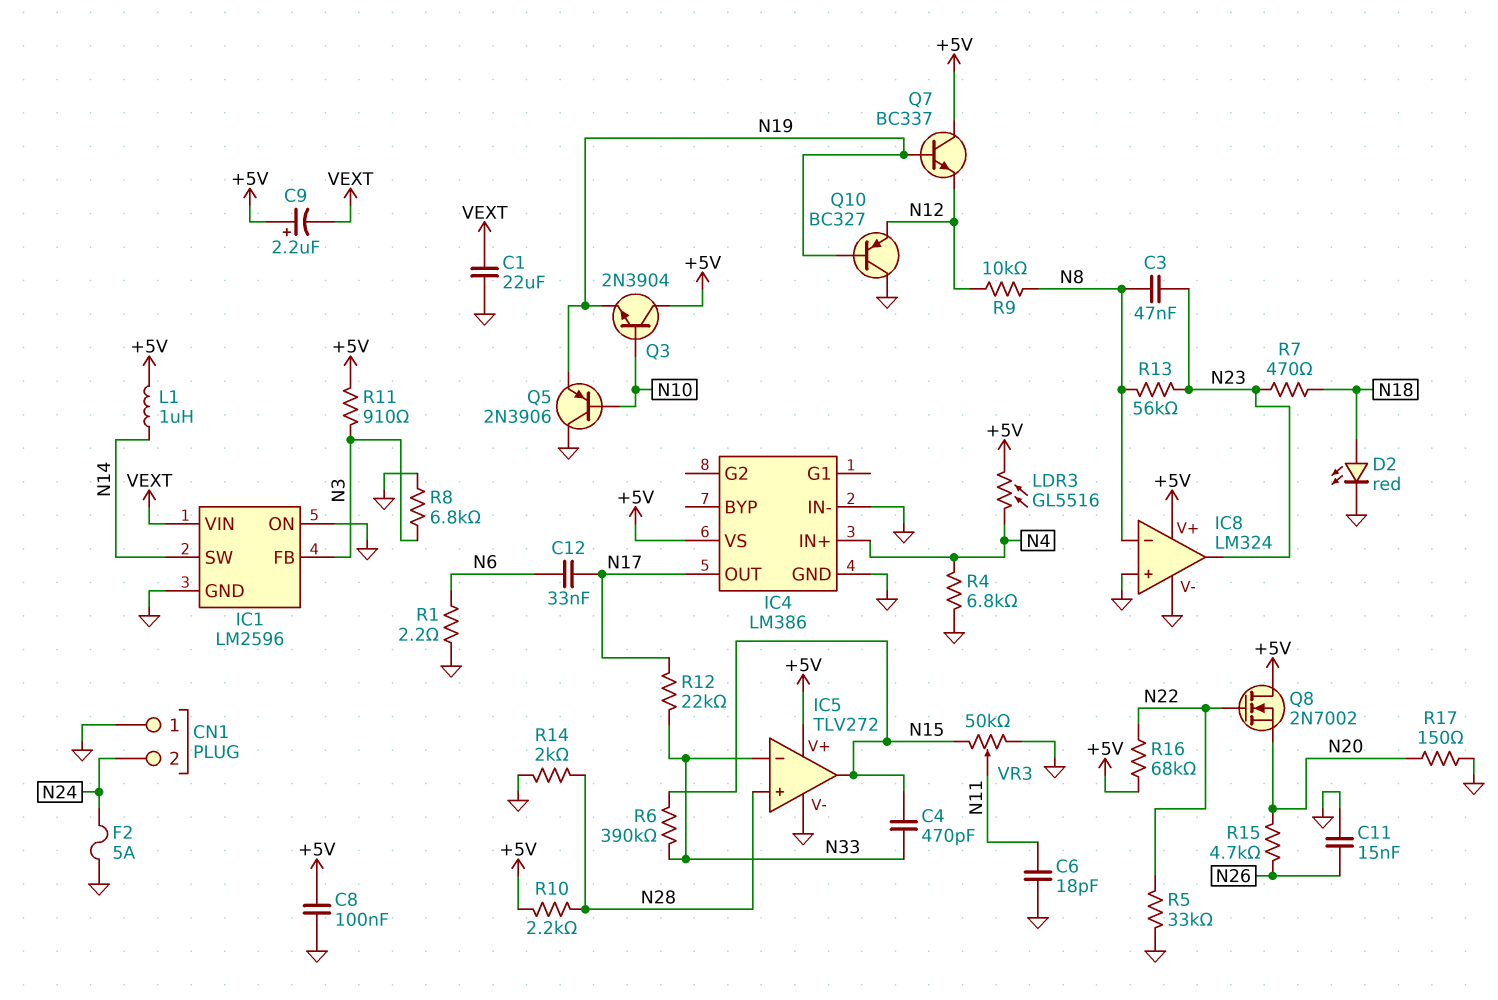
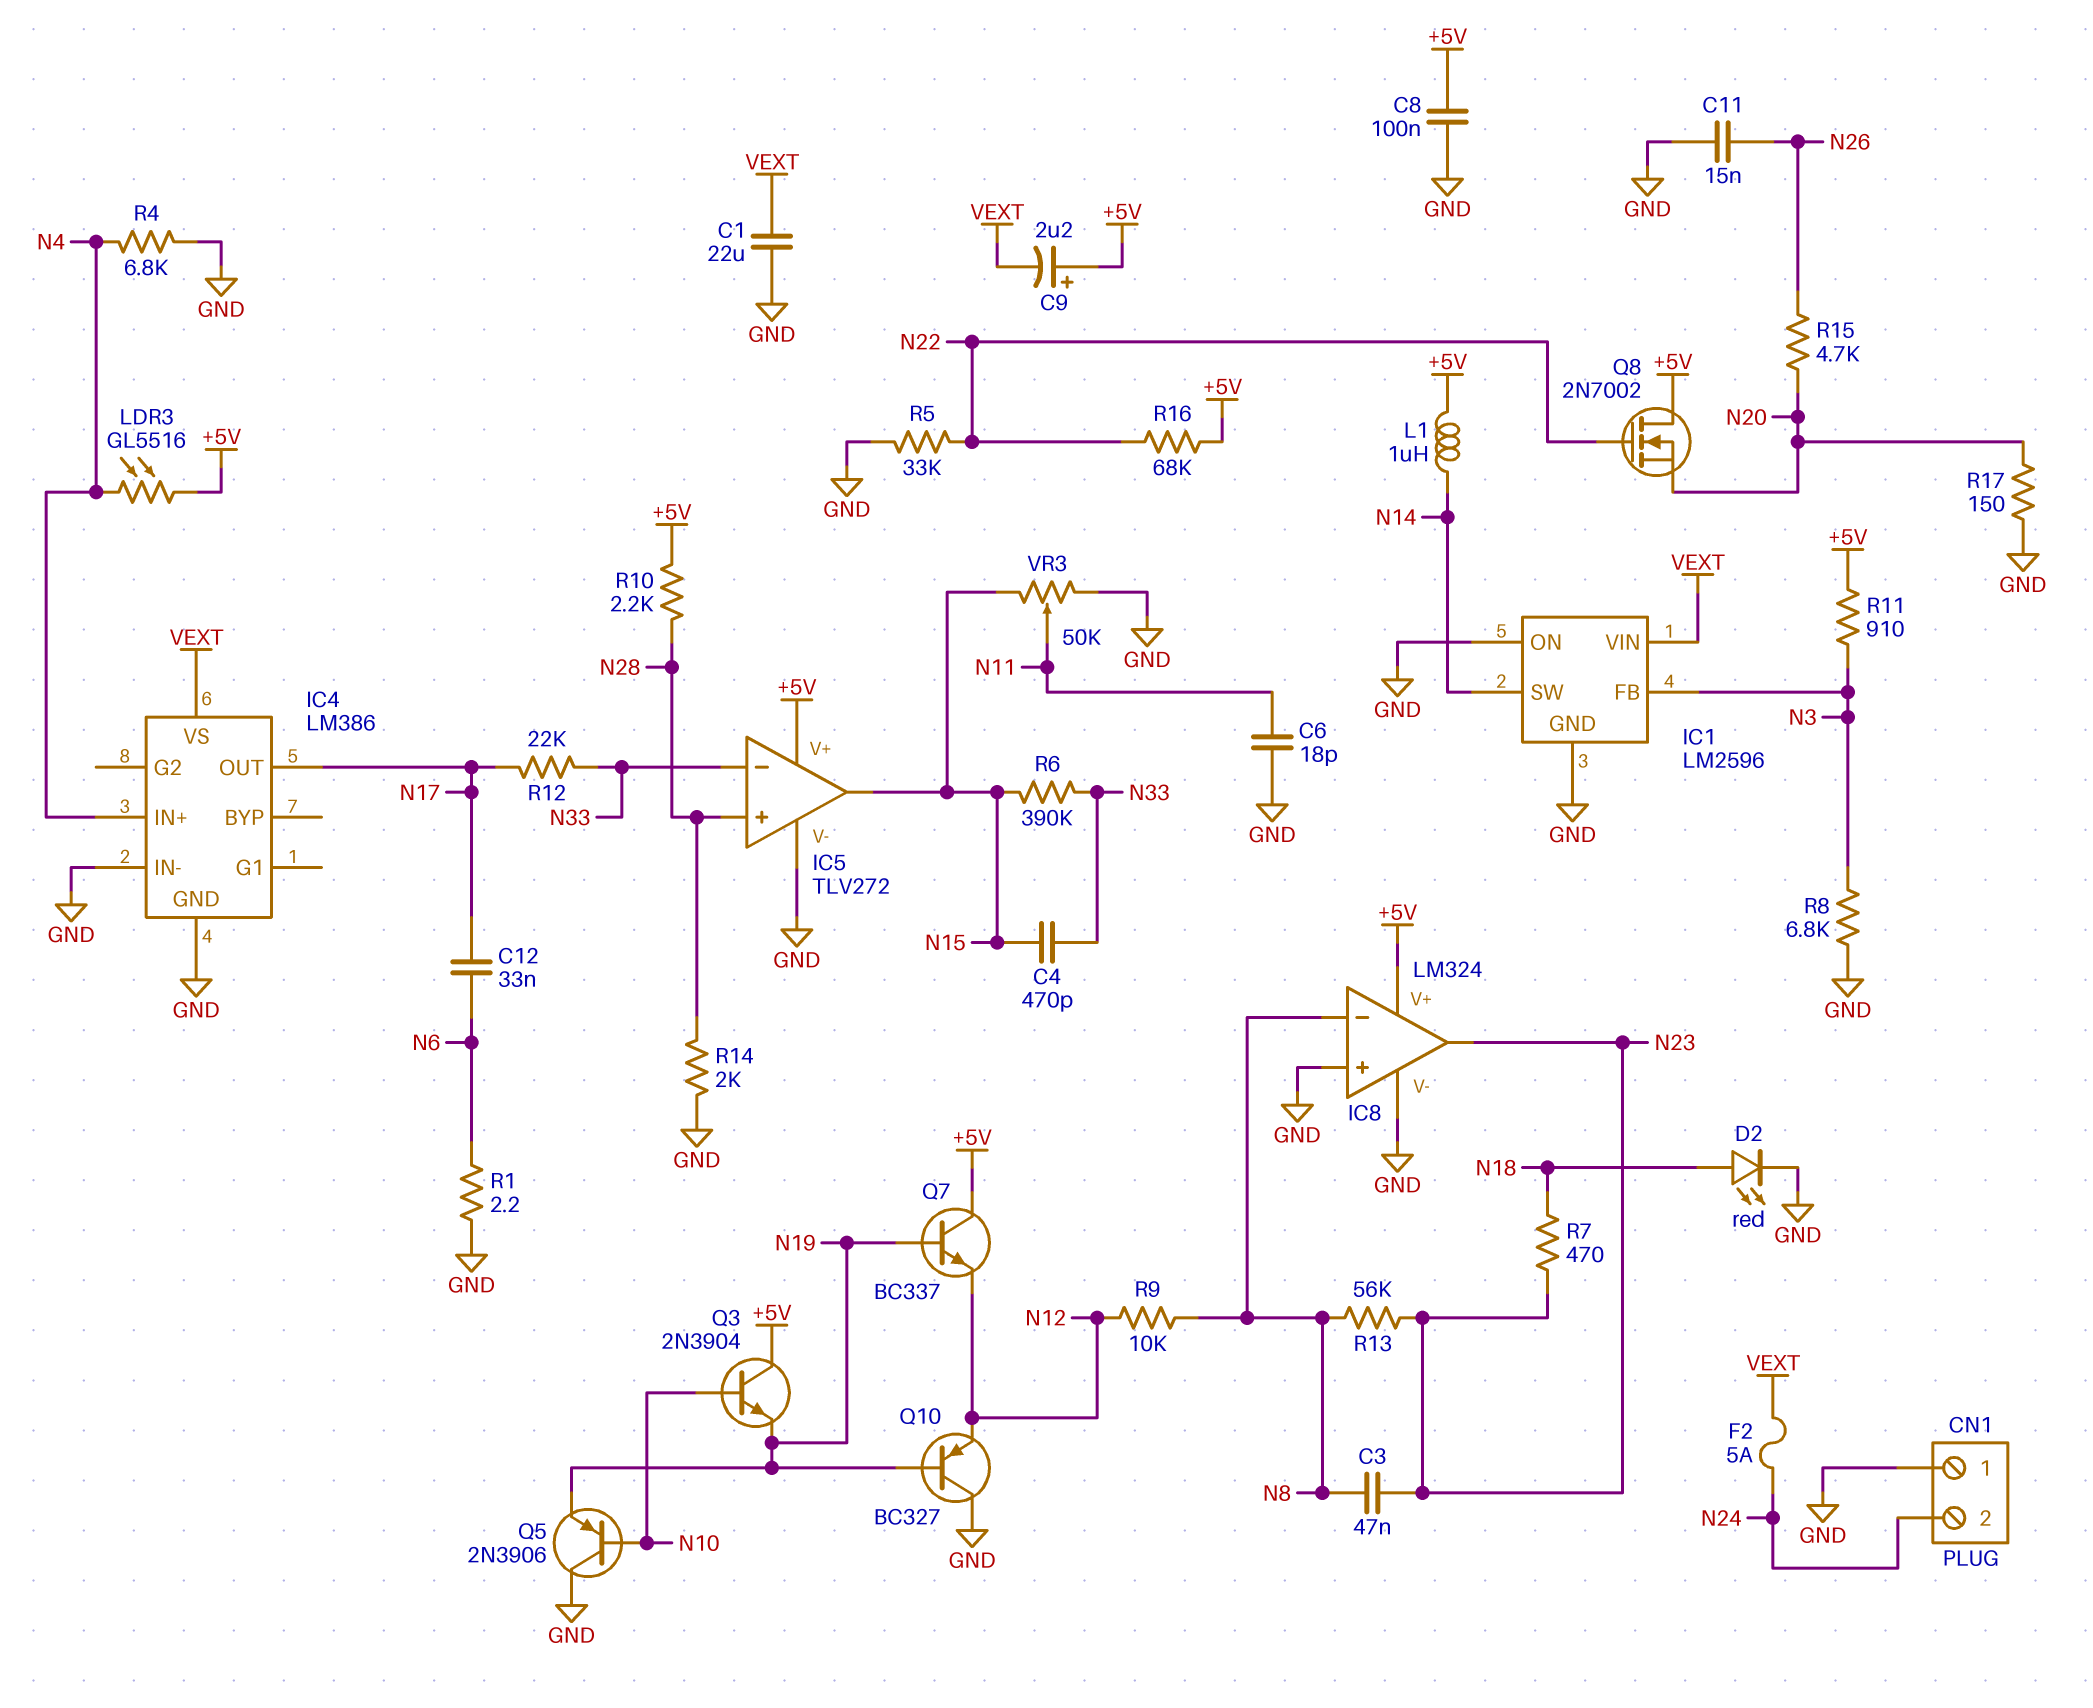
F2: 5A (GND, N24) -> 5A (N24, VEXT)
IC4 pin VS: +5V -> VEXT

